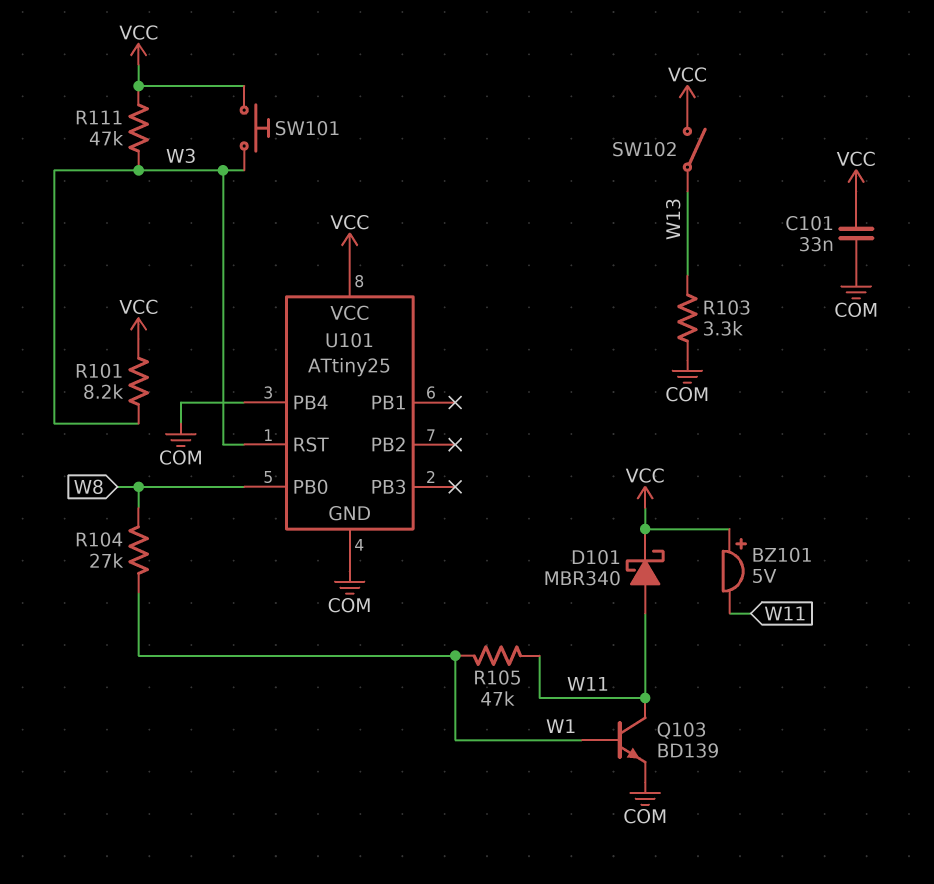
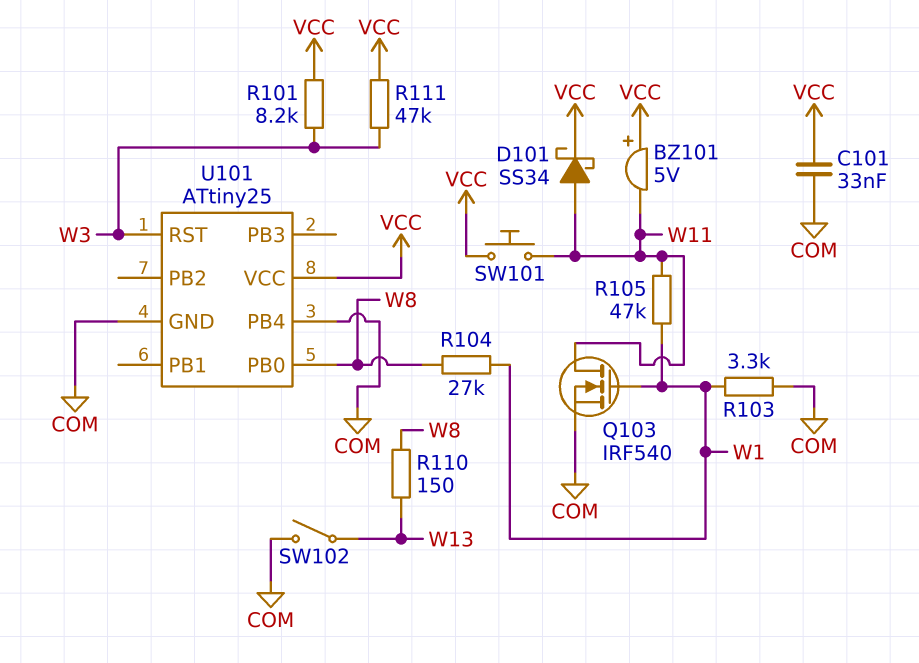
D101: schottky MBR340 (A W11, K VCC) -> schottky SS34 (A W11, K VCC)
Q103: NPN BD139 (B W1, C W11, E COM) -> NMOS IRF540 (G W1, D W11, S COM)
R103: 3.3k (COM, W13) -> 3.3k (COM, W1)
R110: none -> 150 (W8, W13)
SW101: button (VCC, W3) -> button (VCC, W11)
SW102: switch (VCC, W13) -> switch (COM, W13)

